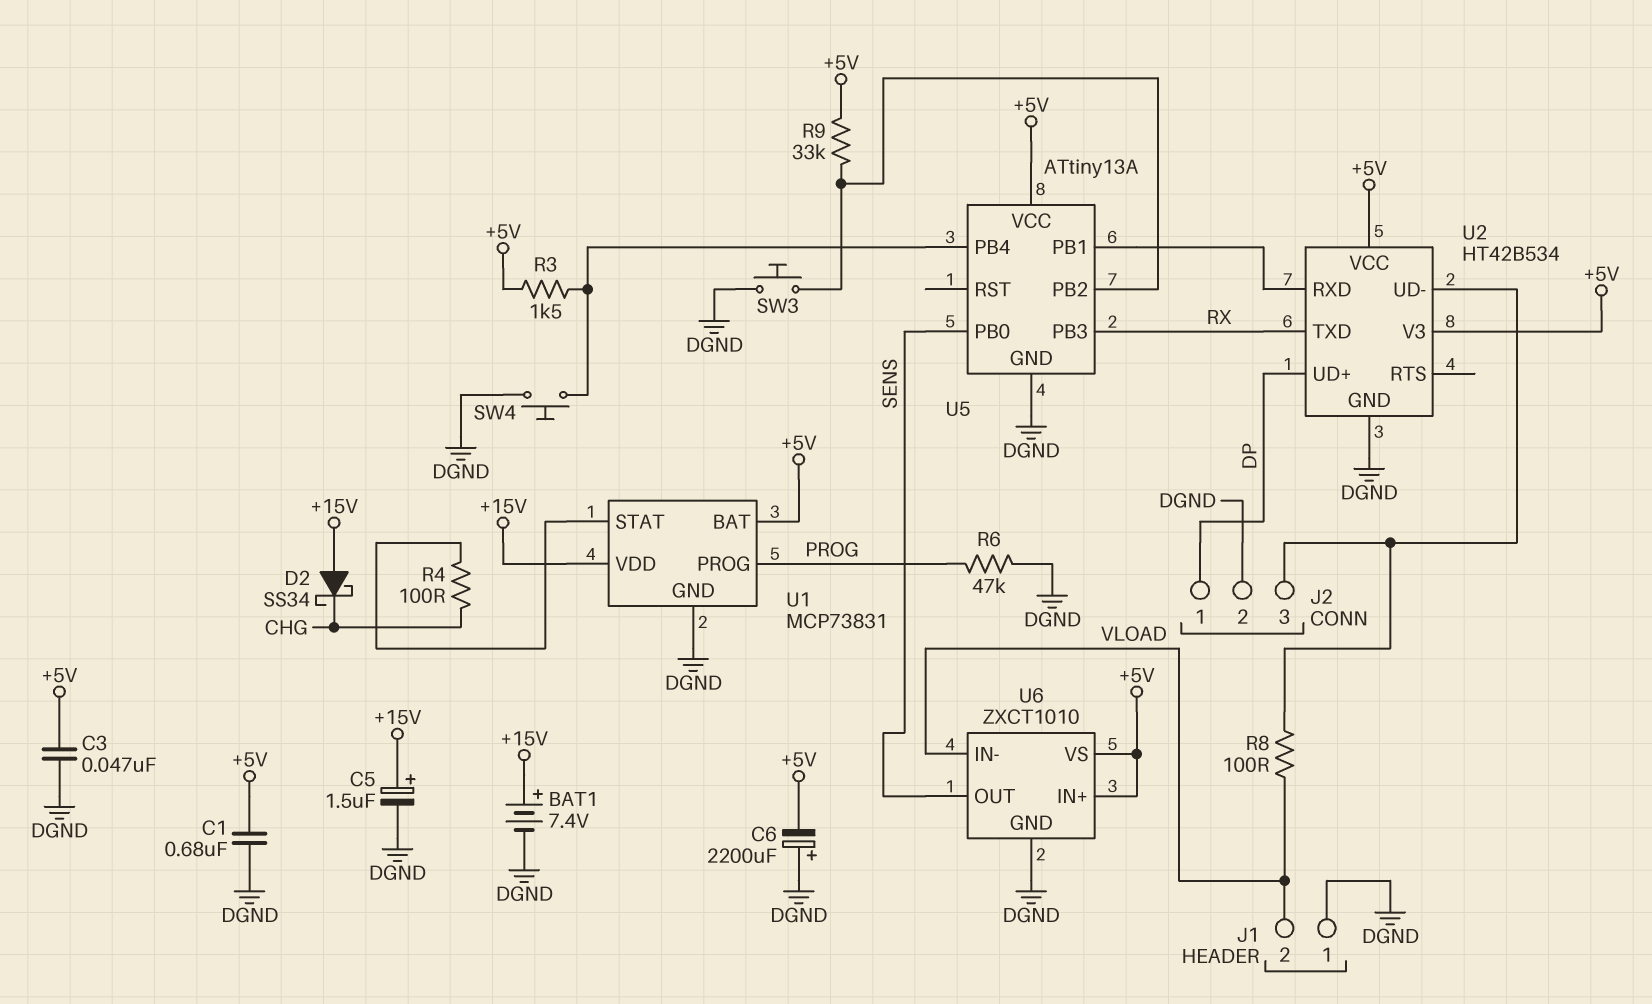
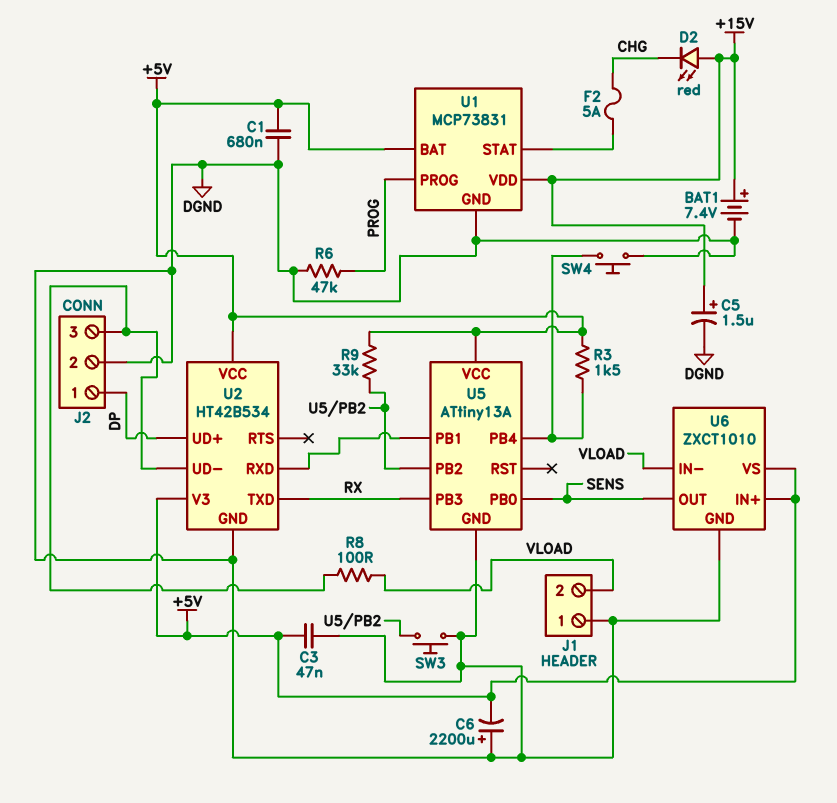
D2: schottky SS34 (A +15V, K CHG) -> LED red (A +15V, K CHG)
F2: none -> 5A (CHG, U1/STAT)
R4: 100 (CHG, U1/STAT) -> none

